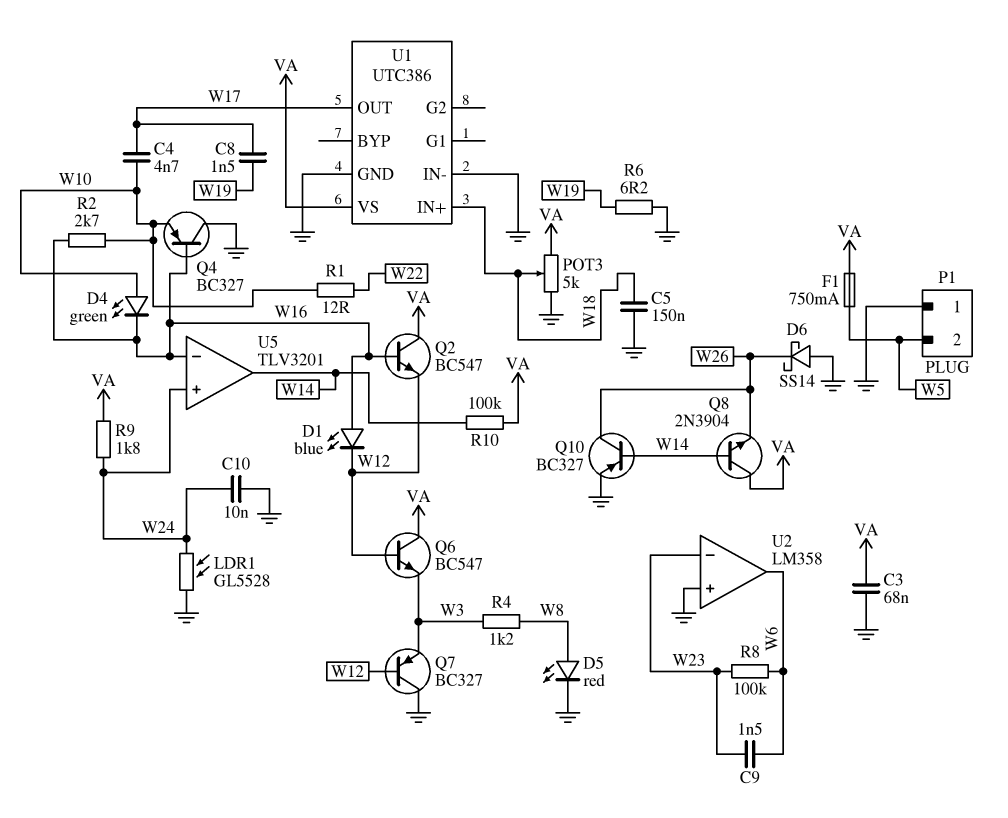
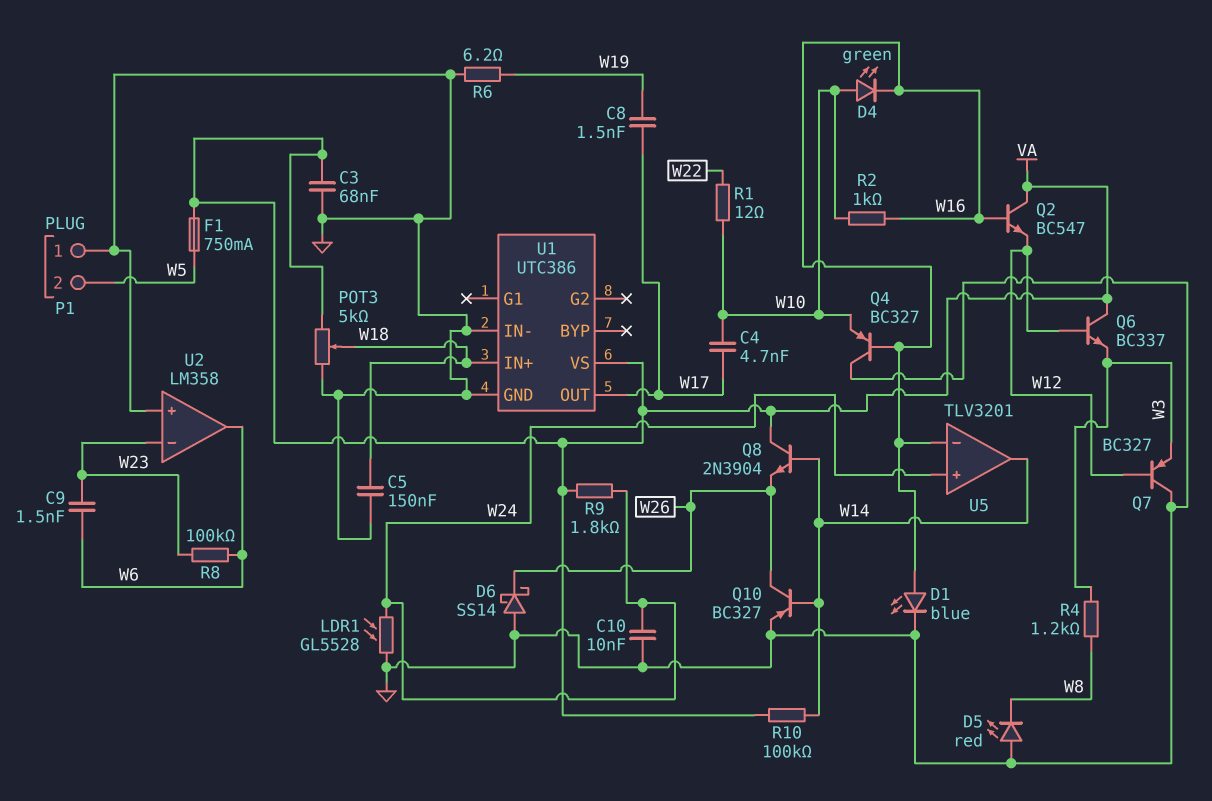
D1: LED blue (A W16, K W12) -> LED blue (A W16, K GND)
D5: LED red (A W8, K GND) -> LED red (A GND, K W8)
Q6: NPN BC547 (B W12, C VA, E W3) -> NPN BC337 (B W12, C VA, E W3)
R2: 2.7k (W10, W16) -> 1k (W10, W16)

